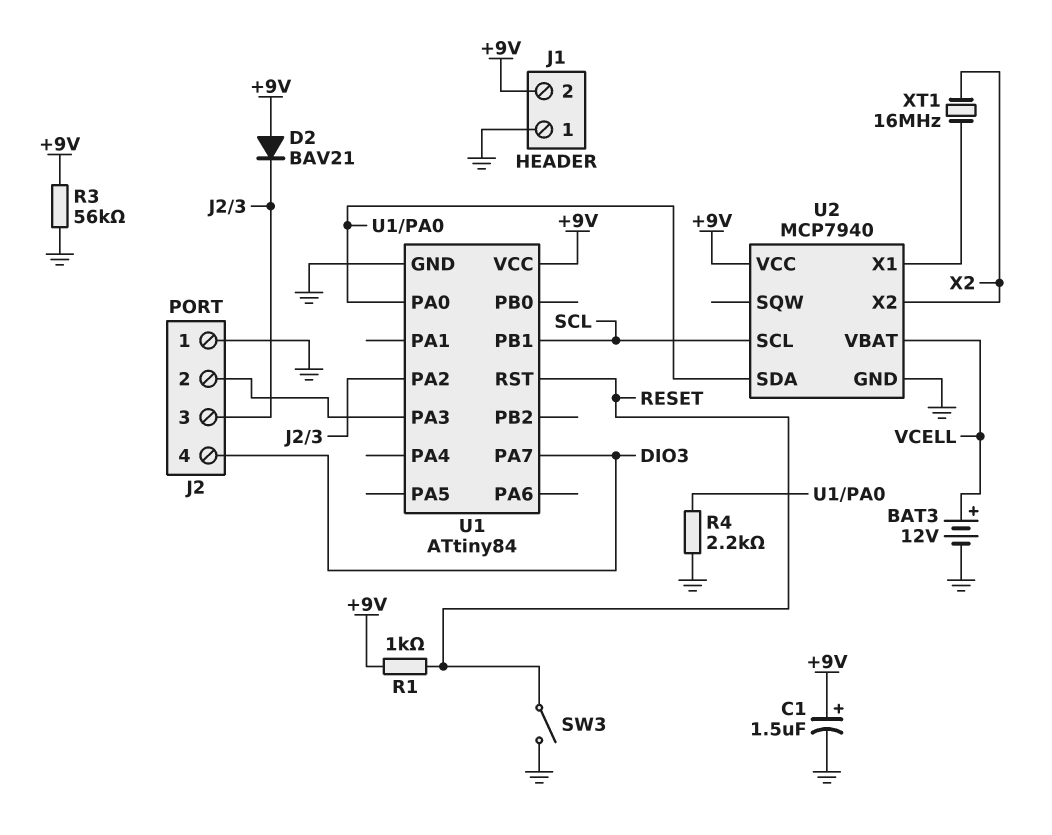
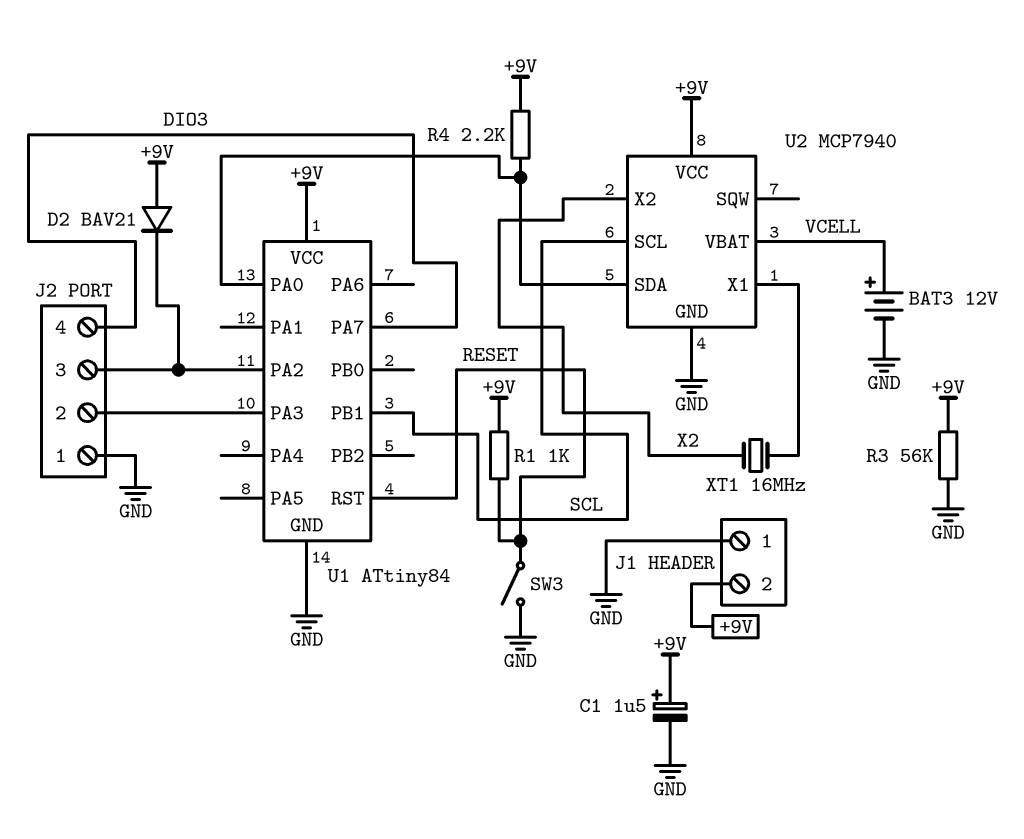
R4: 2.2k (GND, U1/PA0) -> 2.2k (+9V, U1/PA0)

